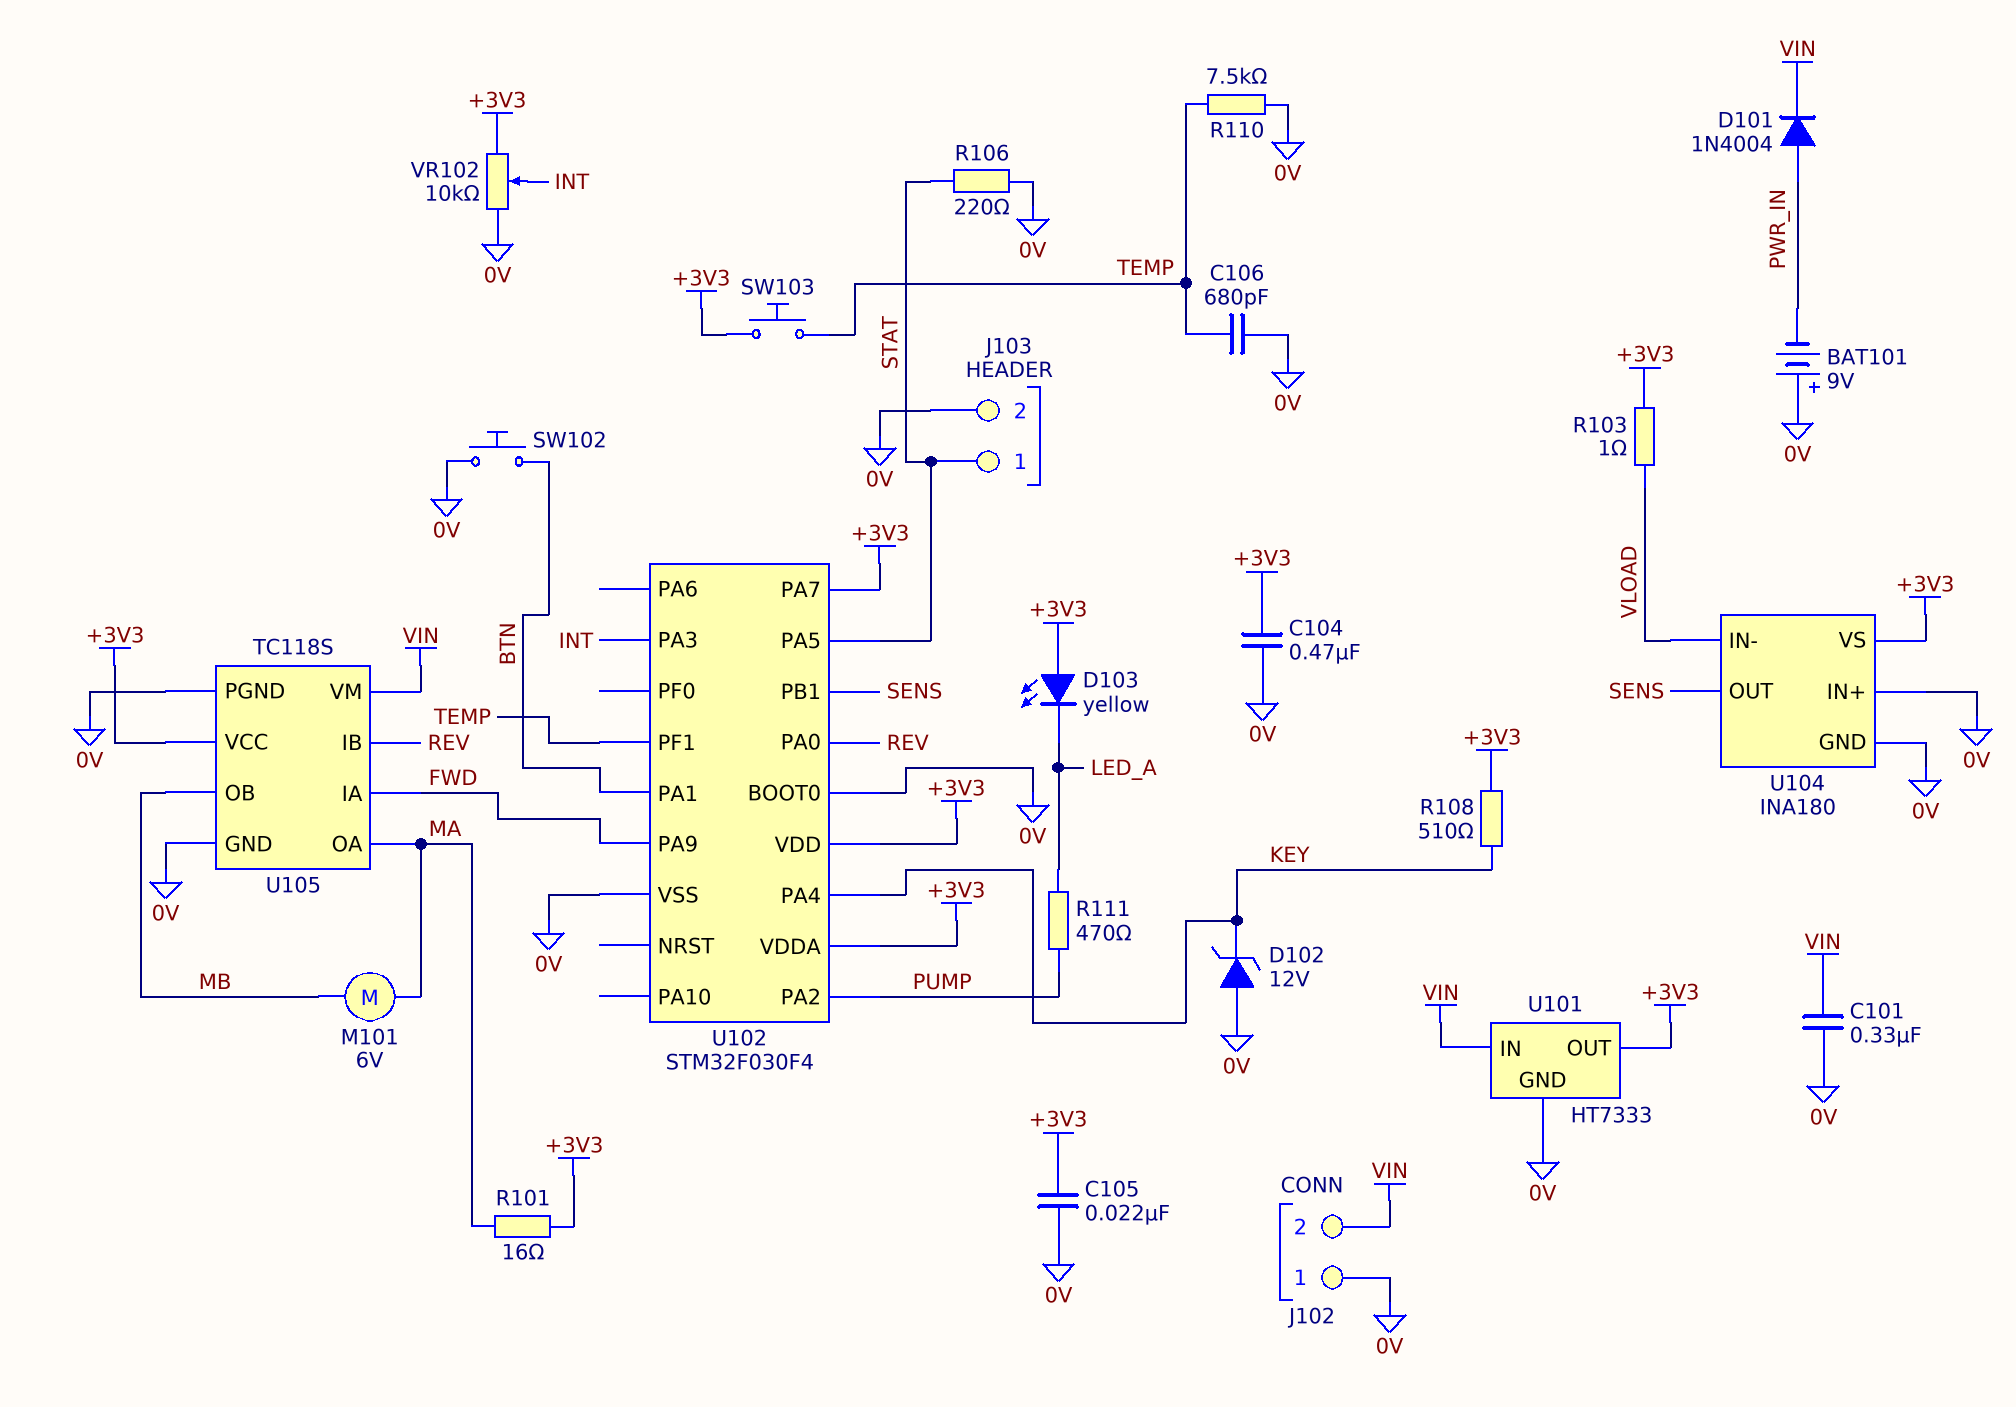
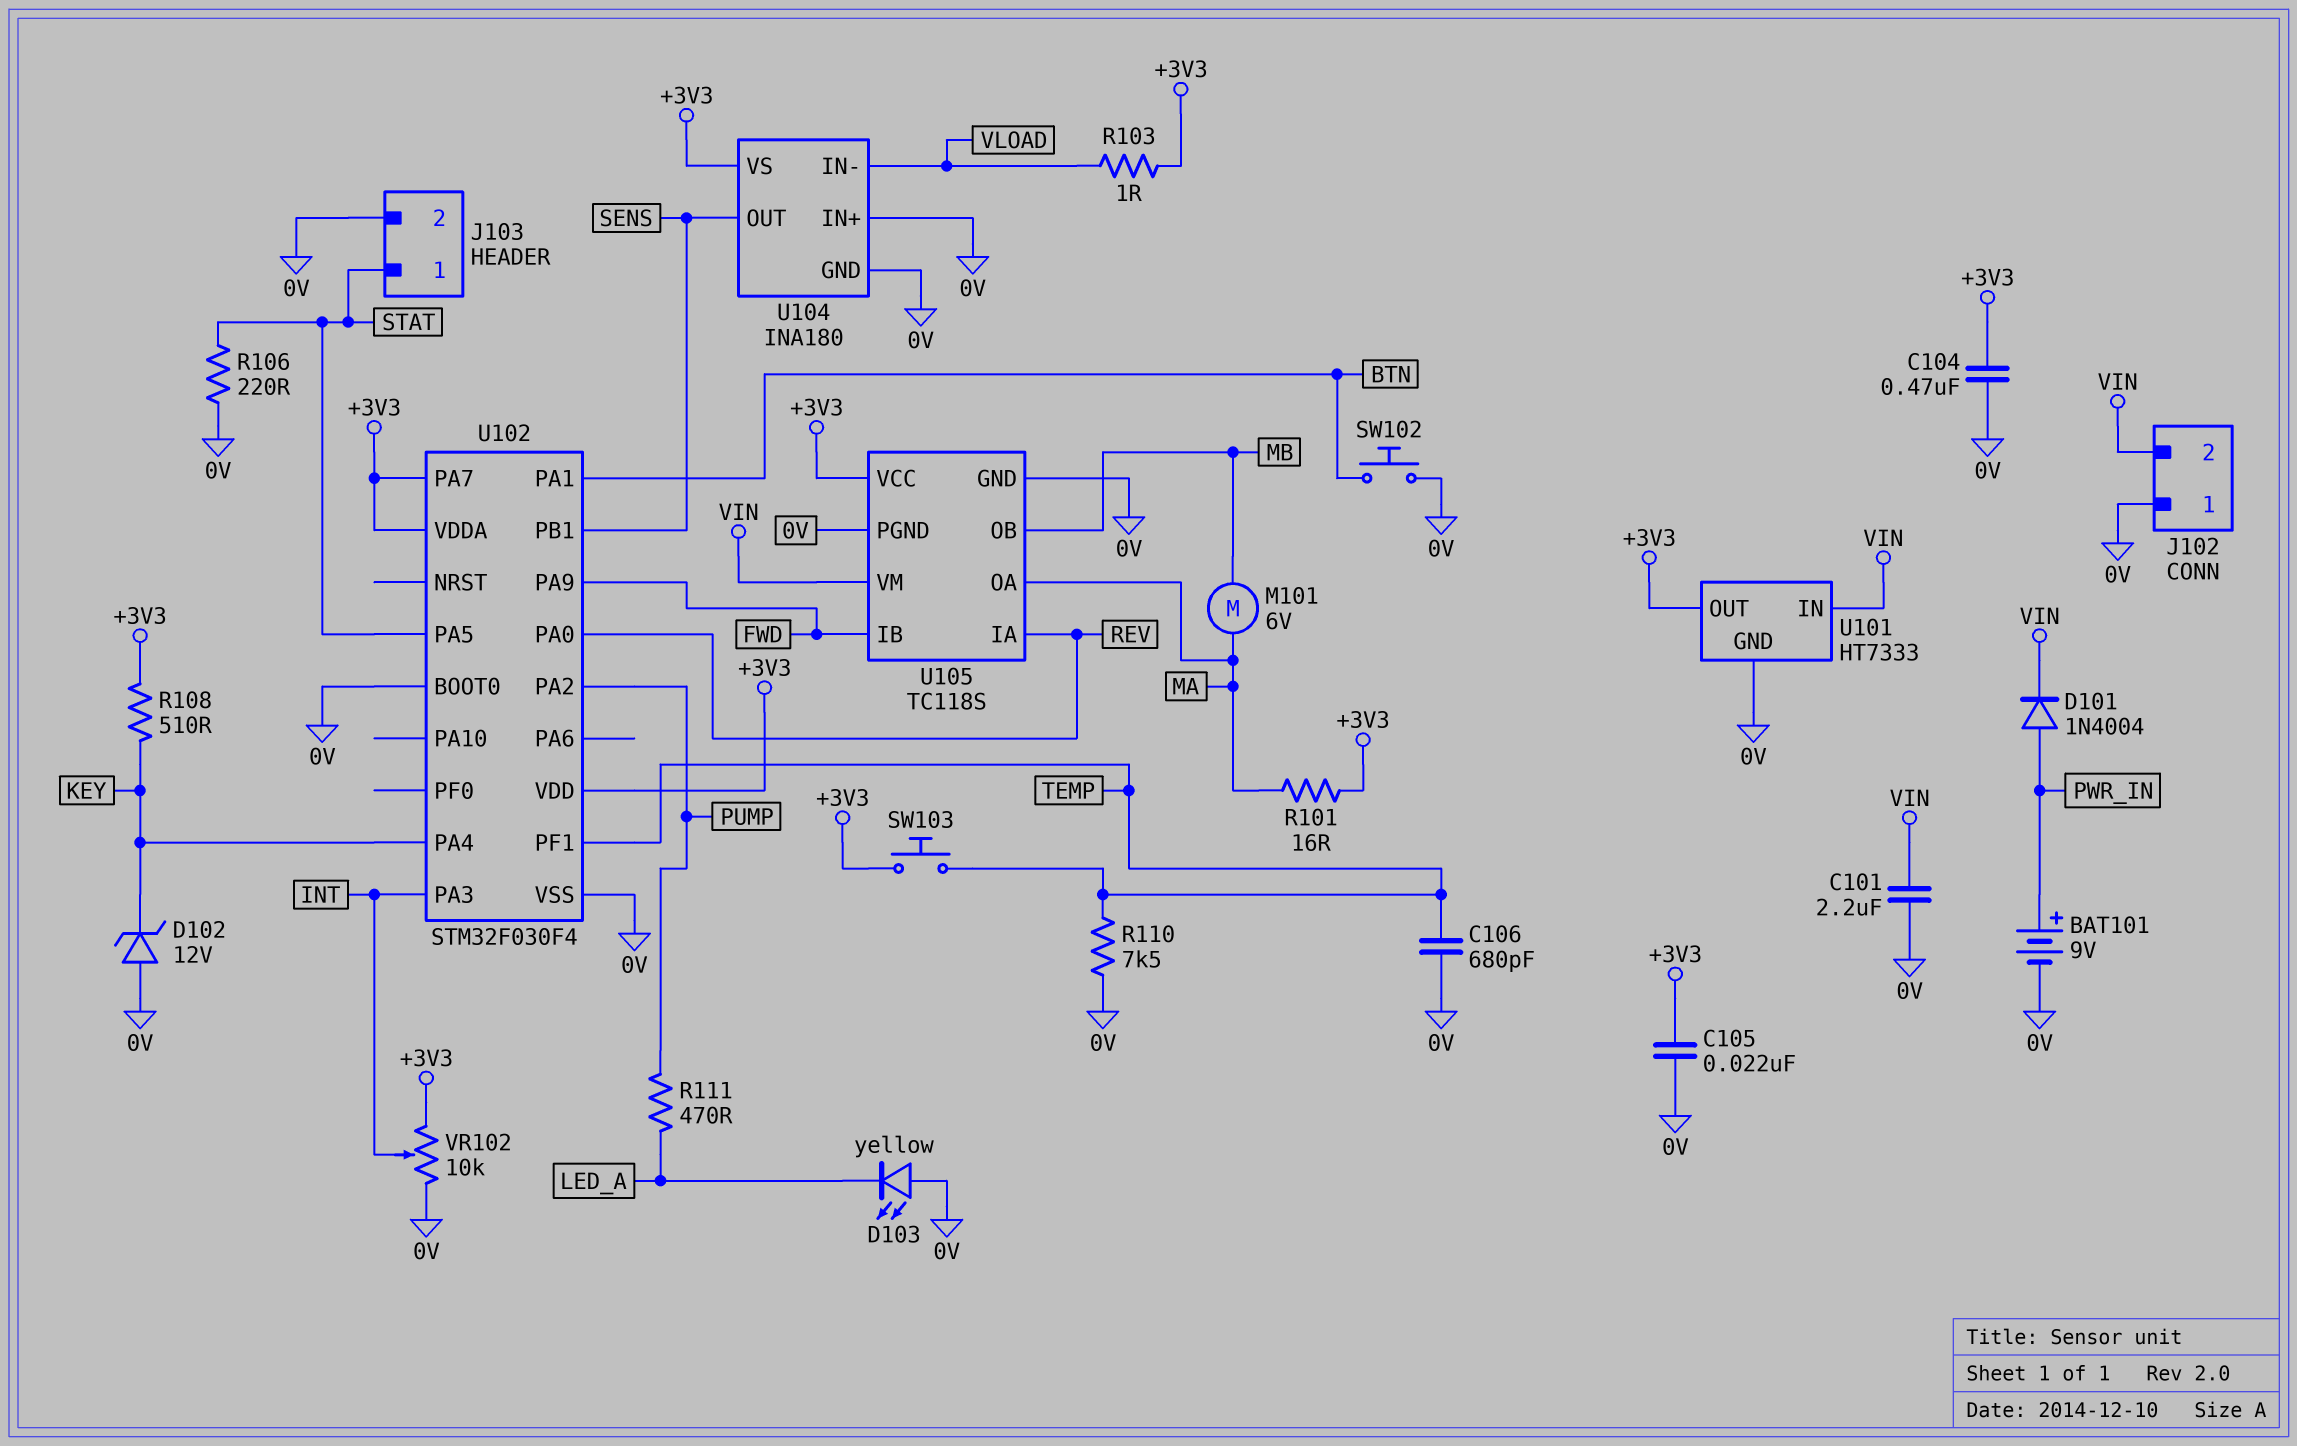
BAT101: 9V (plus 0V, minus PWR_IN) -> 9V (plus PWR_IN, minus 0V)
C101: 330nF (0V, VIN) -> 2.2uF (0V, VIN)
D103: LED yellow (A +3V3, K LED_A) -> LED yellow (A 0V, K LED_A)
U105 pin IA: FWD -> REV
U105 pin IB: REV -> FWD

